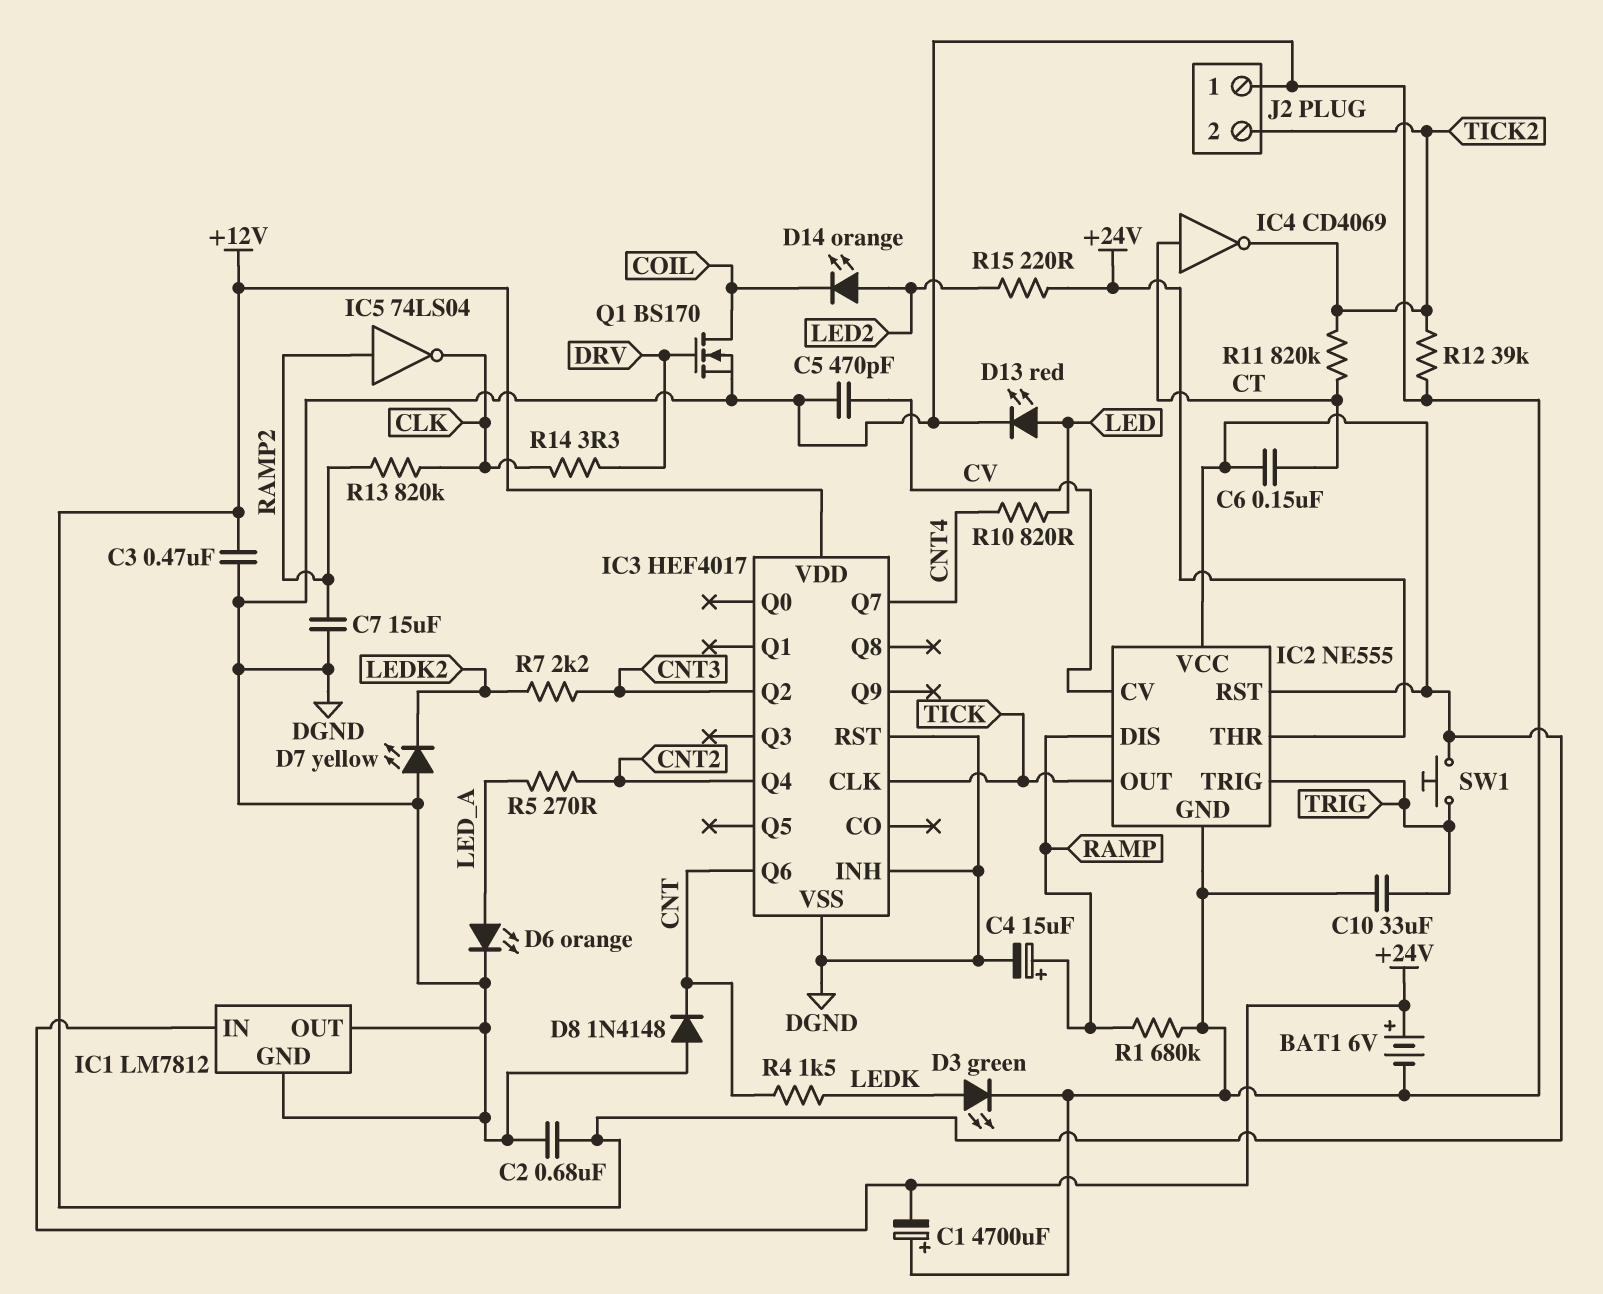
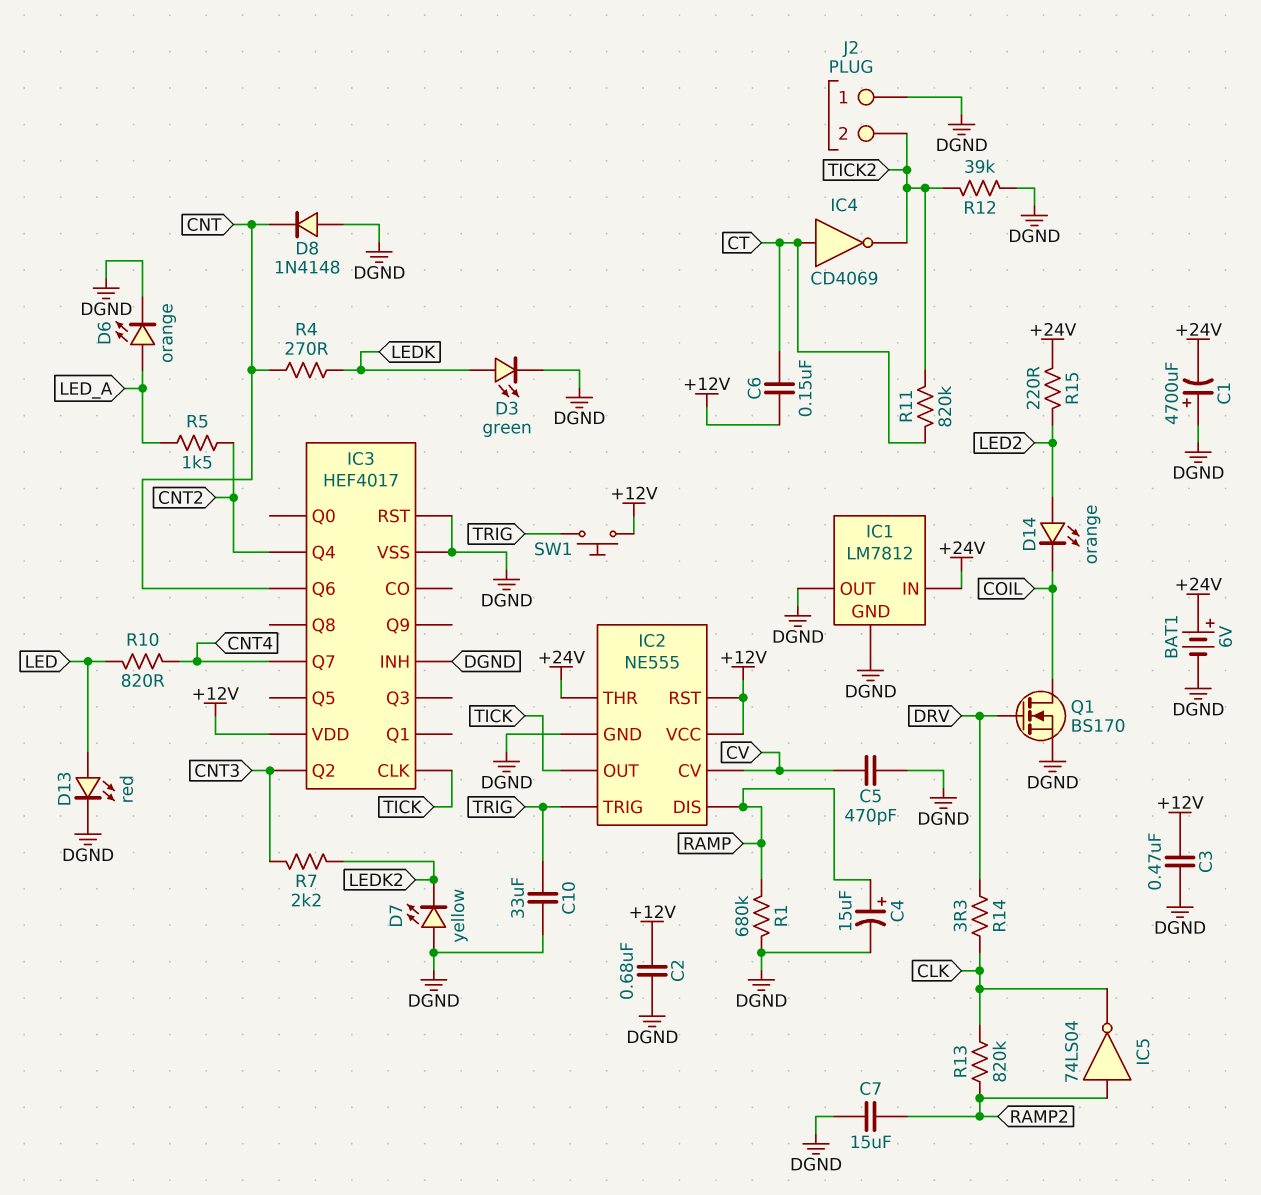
R4: 1.5k (CNT, LEDK) -> 270 (CNT, LEDK)
R5: 270 (CNT2, LED_A) -> 1.5k (CNT2, LED_A)

